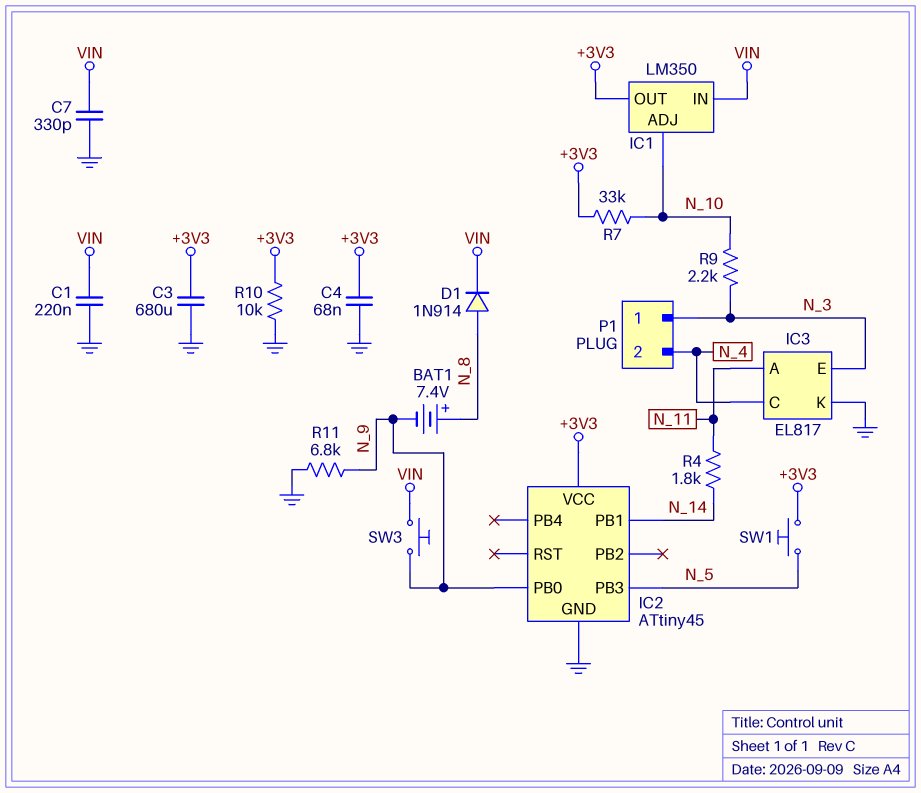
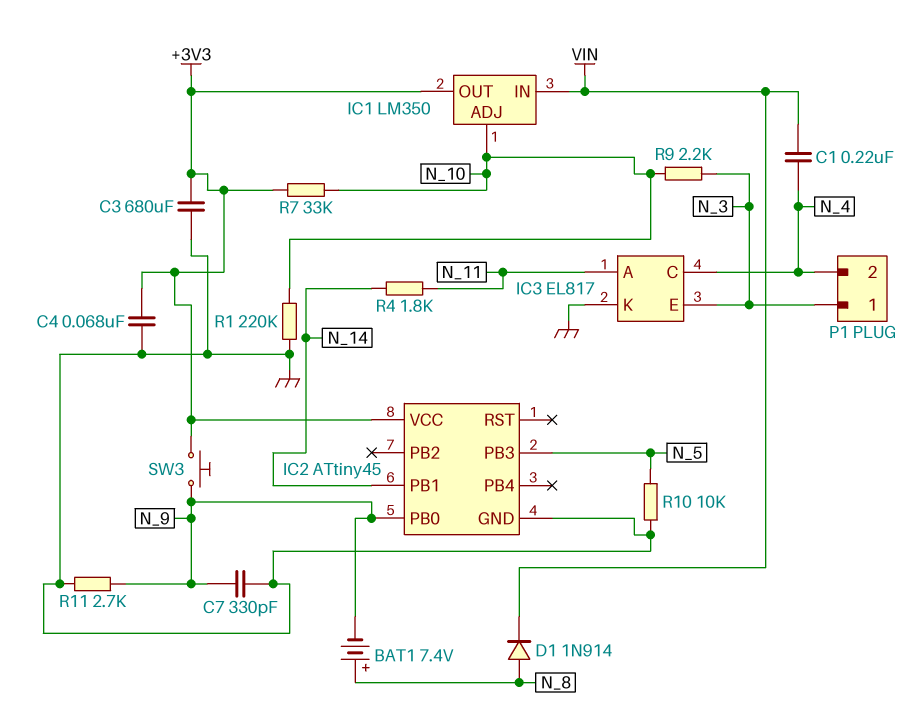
C1: 220nF (GND, VIN) -> 220nF (N_4, VIN)
C7: 330pF (GND, VIN) -> 330pF (GND, N_9)
R1: none -> 220k (GND, N_10)
R10: 10k (+3V3, GND) -> 10k (GND, N_5)
R11: 6.8k (GND, N_9) -> 2.7k (GND, N_9)
SW1: button (+3V3, N_5) -> none
SW3: button (N_9, VIN) -> button (+3V3, N_9)

